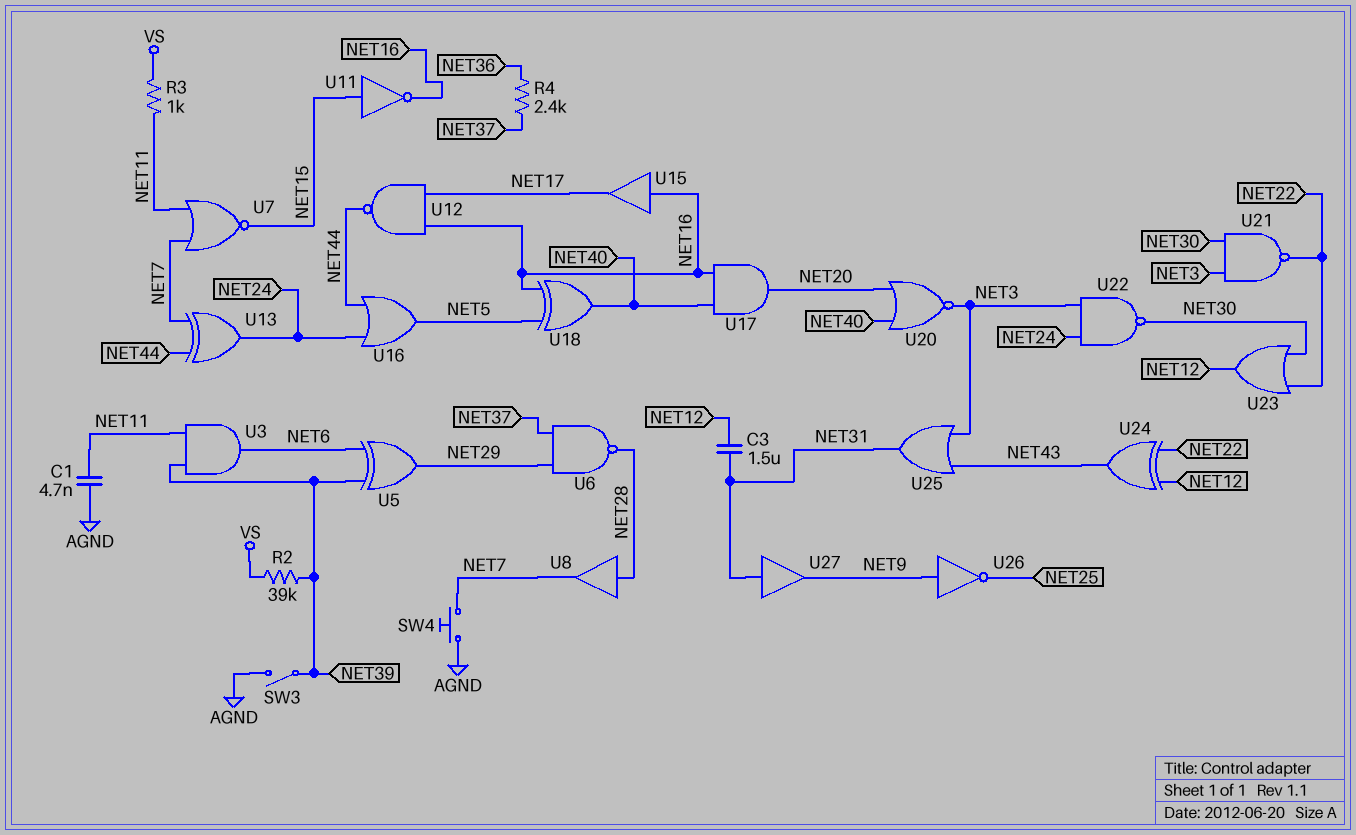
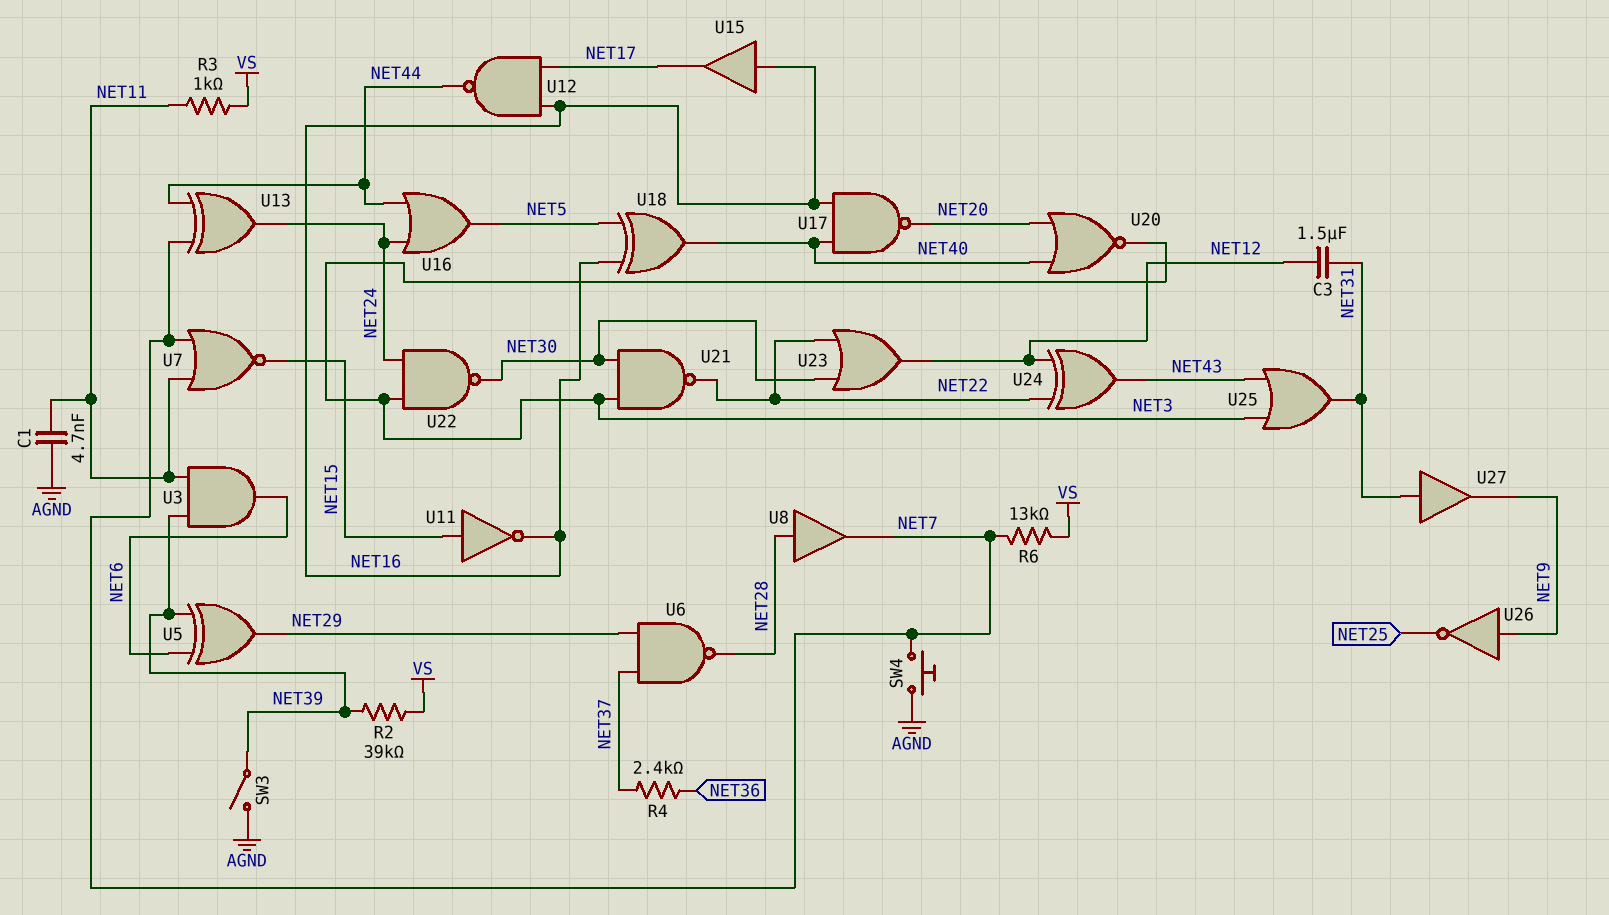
R6: none -> 13k (NET7, VS)
U17: AND (in NET16, in NET40, out NET20) -> NAND (in NET16, in NET40, out NET20)

